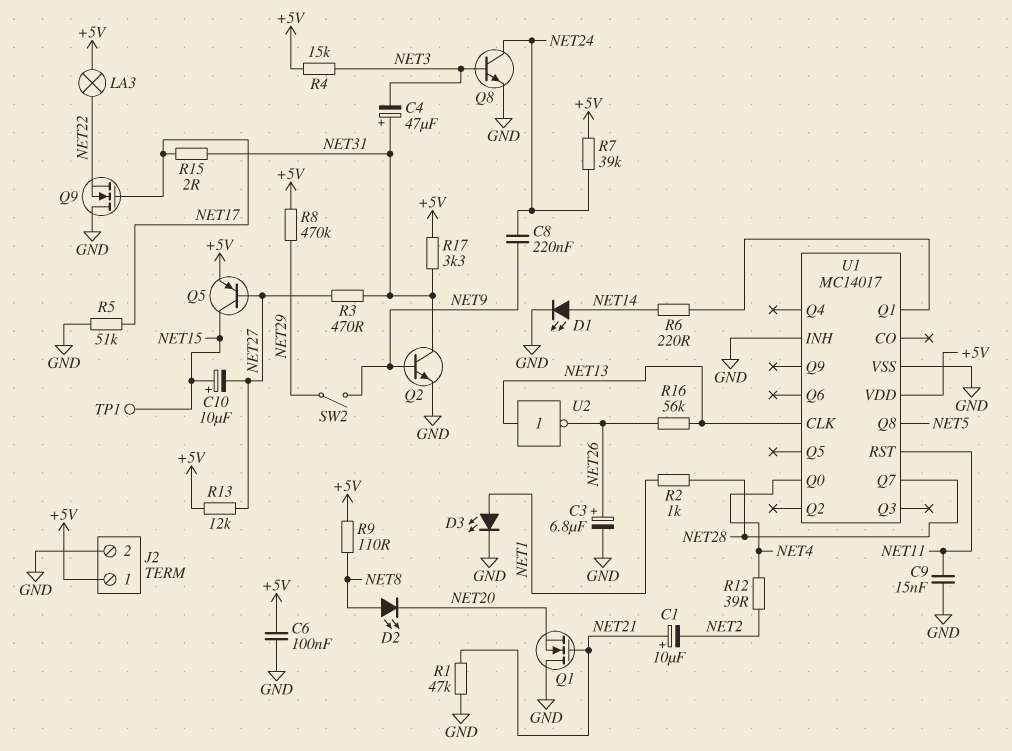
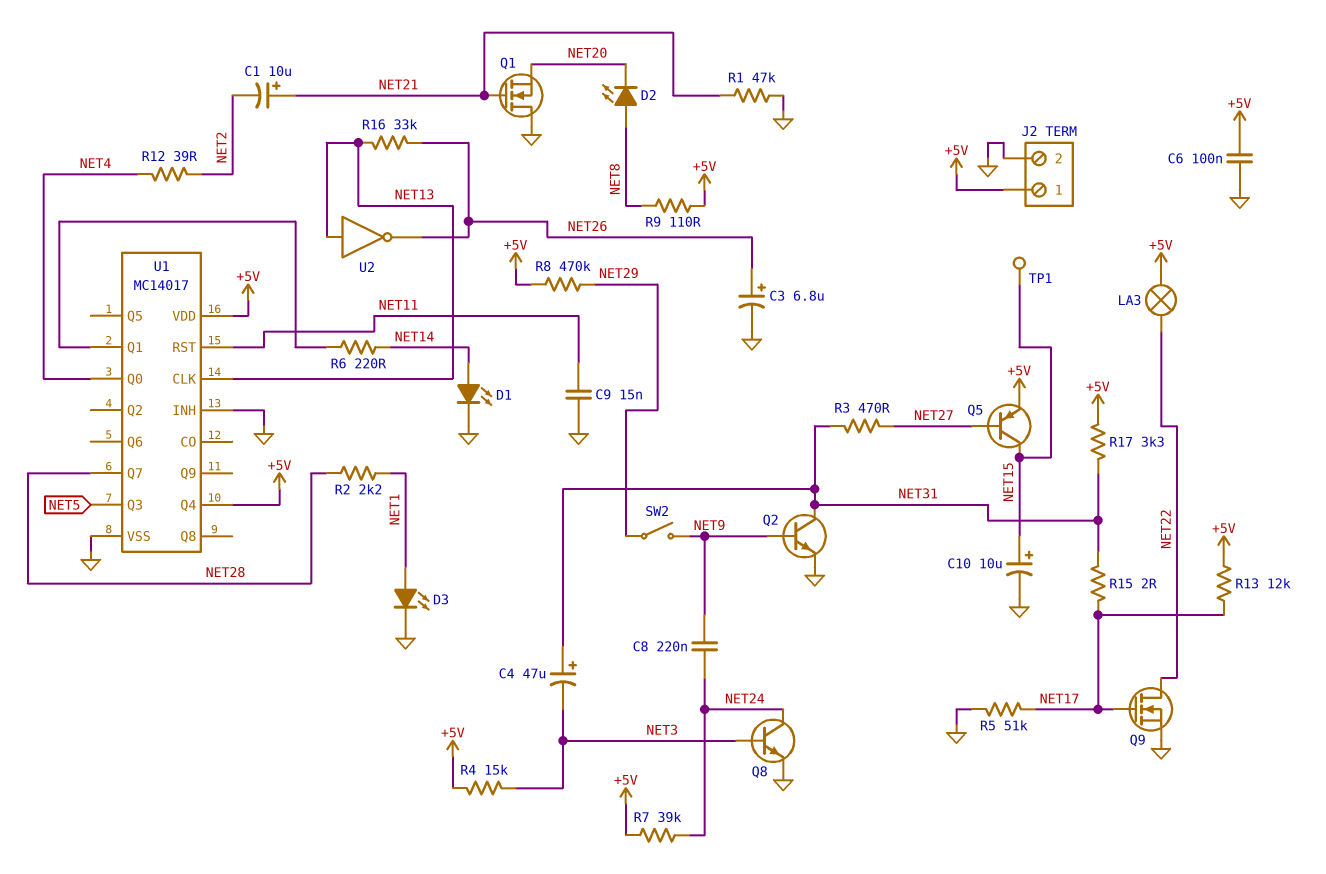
C10: 10uF (plus NET15, minus NET27) -> 10uF (plus NET15, minus GND)
Q9: NMOS (G NET17, D GND, S NET22) -> NMOS (G NET17, D NET22, S GND)
R2: 1k (NET1, NET28) -> 2.2k (NET1, NET28)
R13: 12k (+5V, NET27) -> 12k (+5V, NET17)
R16: 56k (NET13, NET26) -> 33k (NET13, NET26)
U1 pin Q3: none -> NET5
U1 pin Q4: none -> +5V
U1 pin Q8: NET5 -> none

